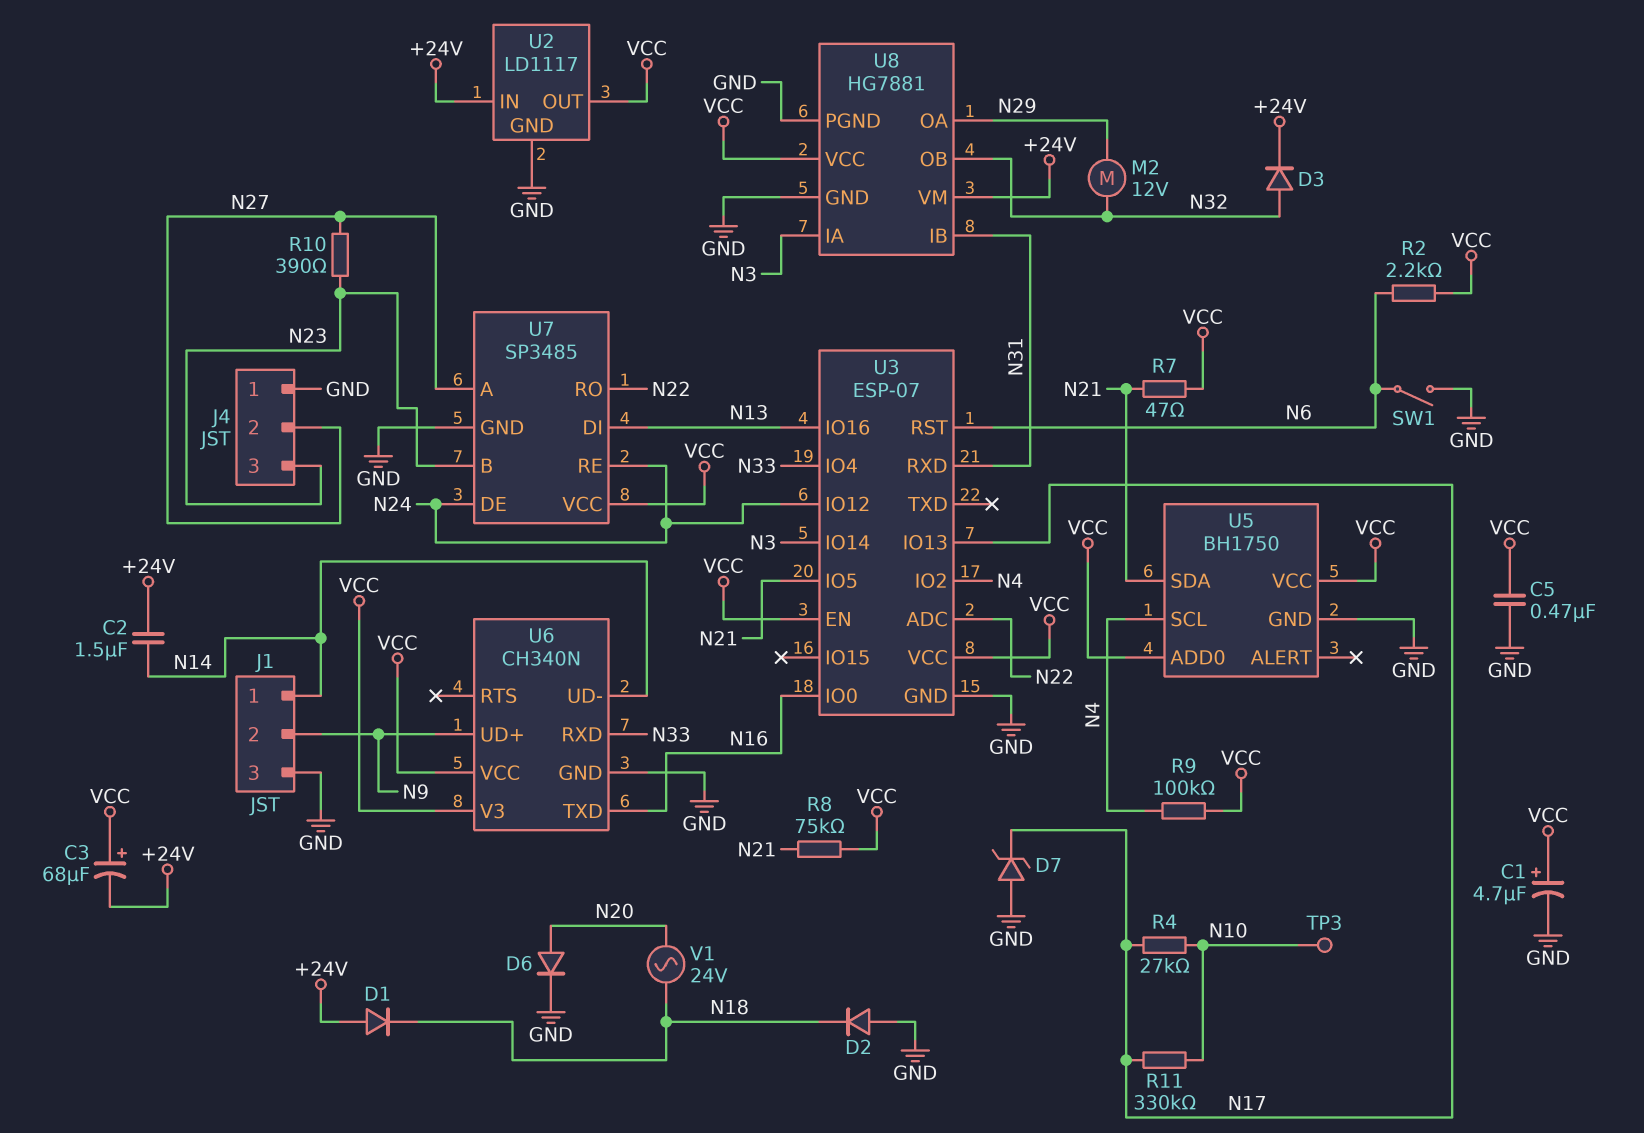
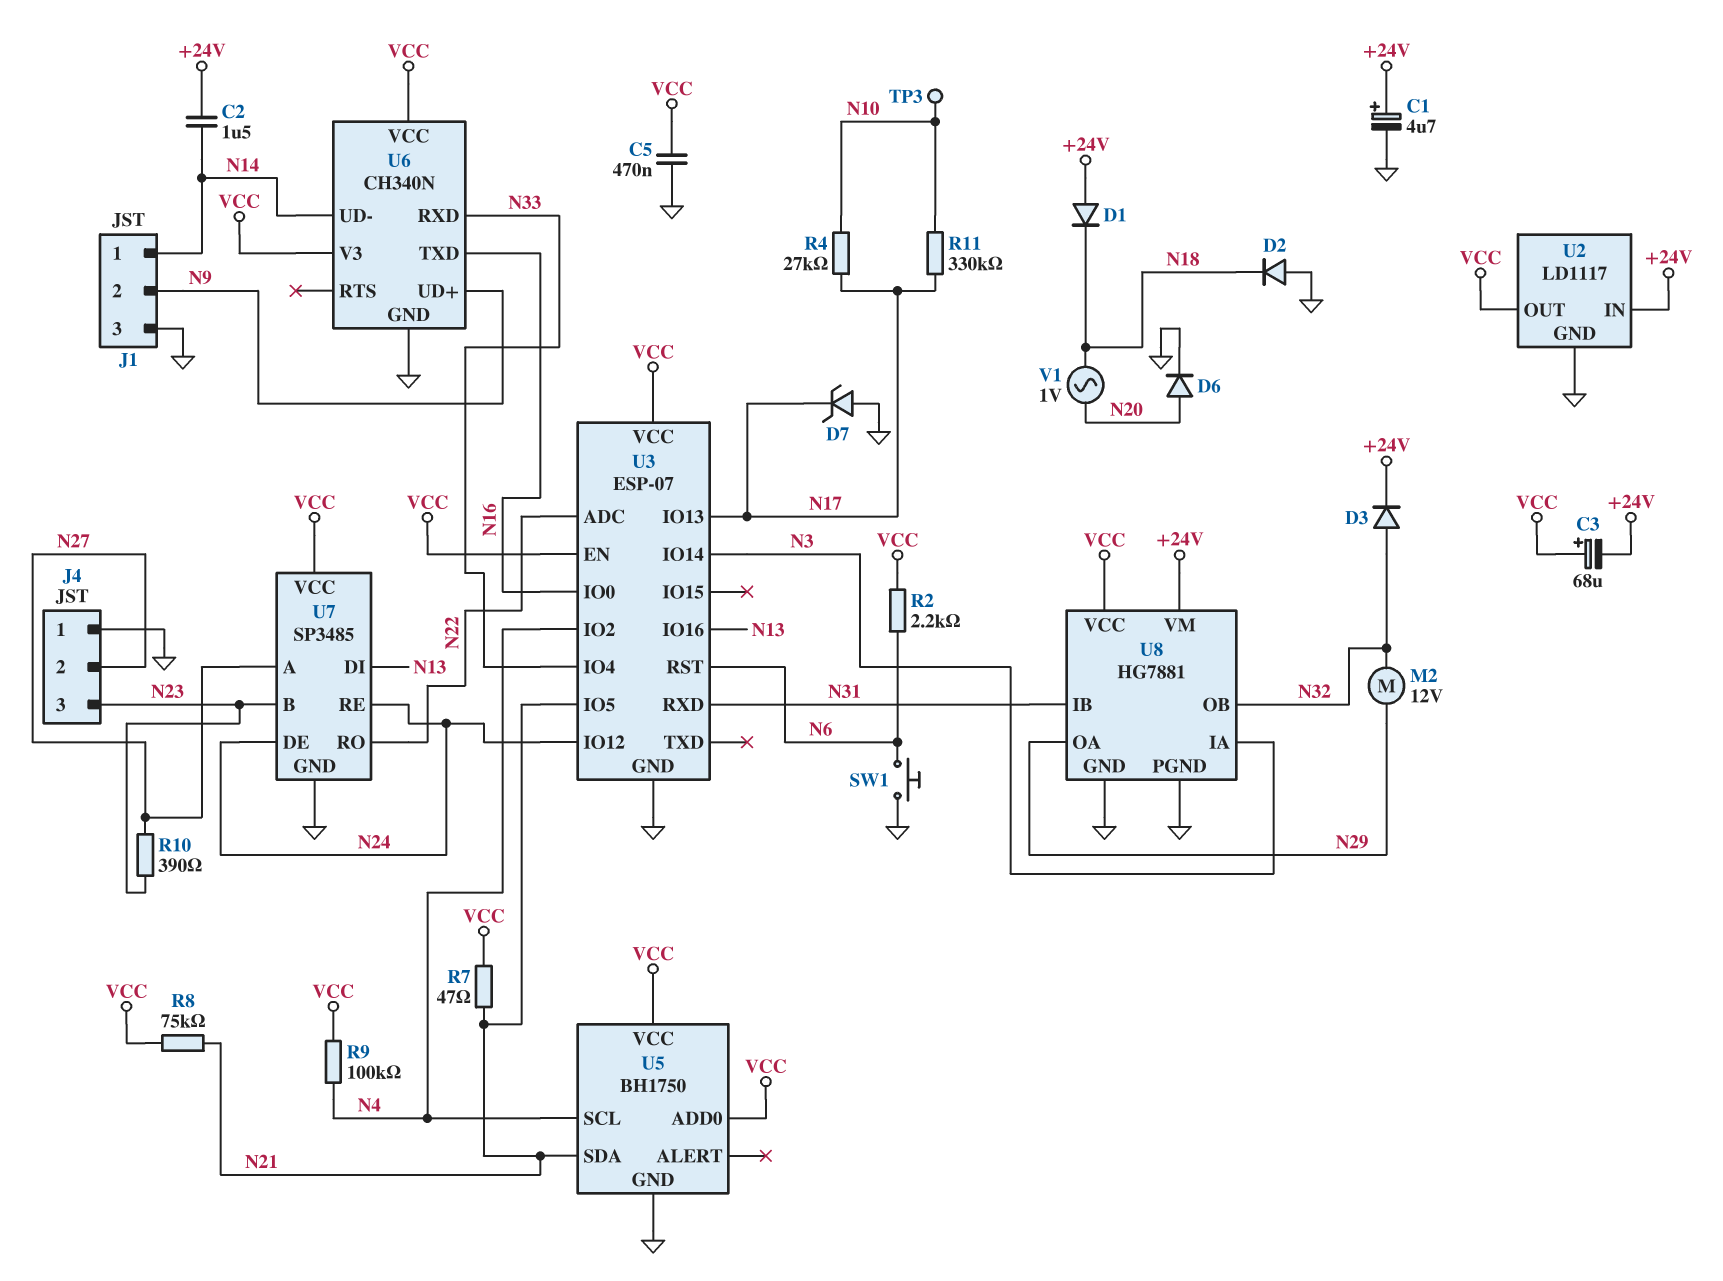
C1: 4.7uF (plus VCC, minus GND) -> 4.7uF (plus +24V, minus GND)
SW1: switch (GND, N6) -> button (GND, N6)
V1: AC 24V (N18, N20) -> AC 1V (N18, N20)

